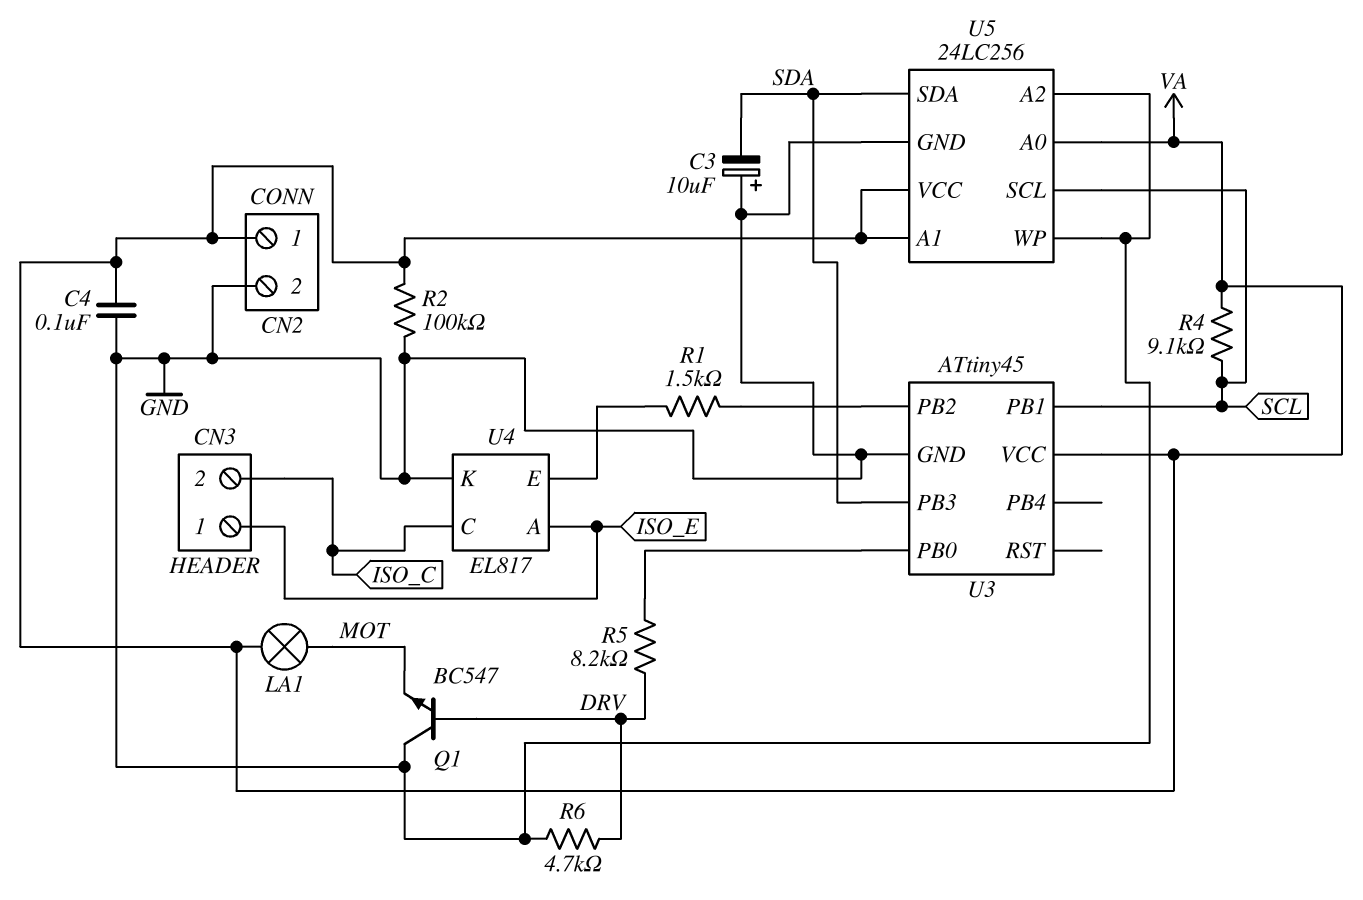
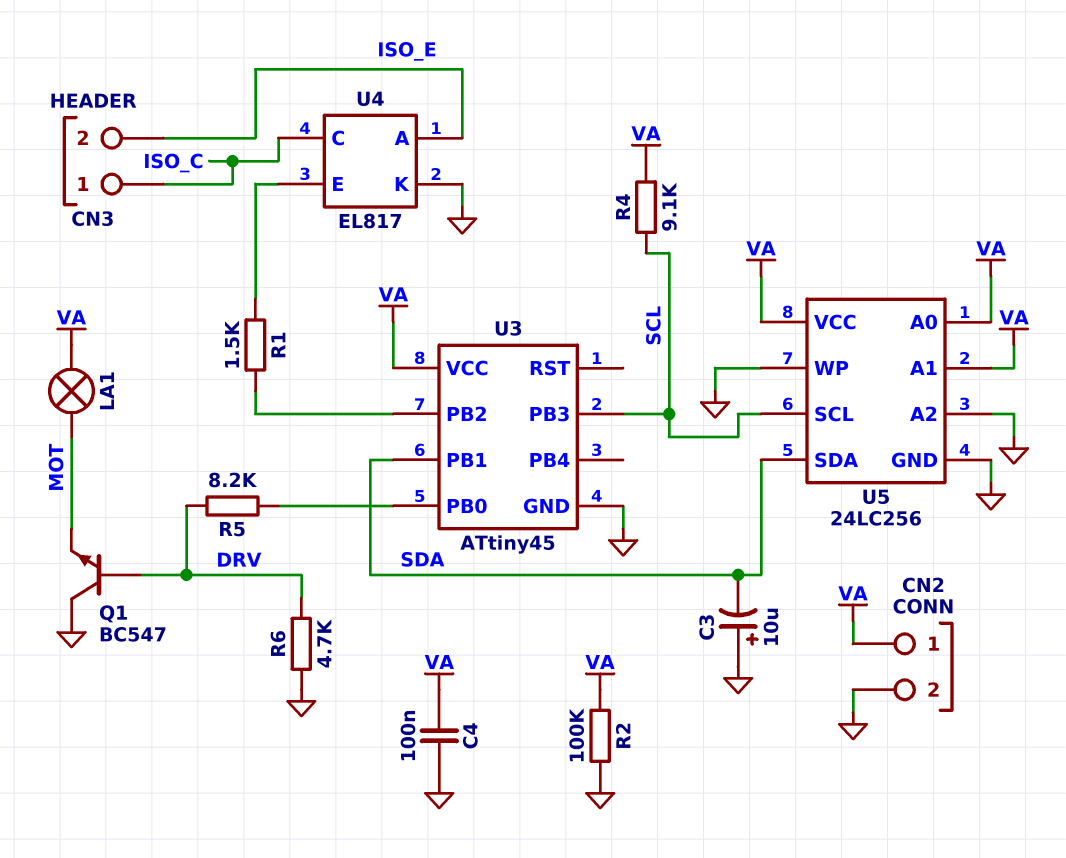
CN3 pin 1: ISO_E -> ISO_C
CN3 pin 2: ISO_C -> ISO_E
U3 pin PB1: SCL -> SDA
U3 pin PB3: SDA -> SCL

